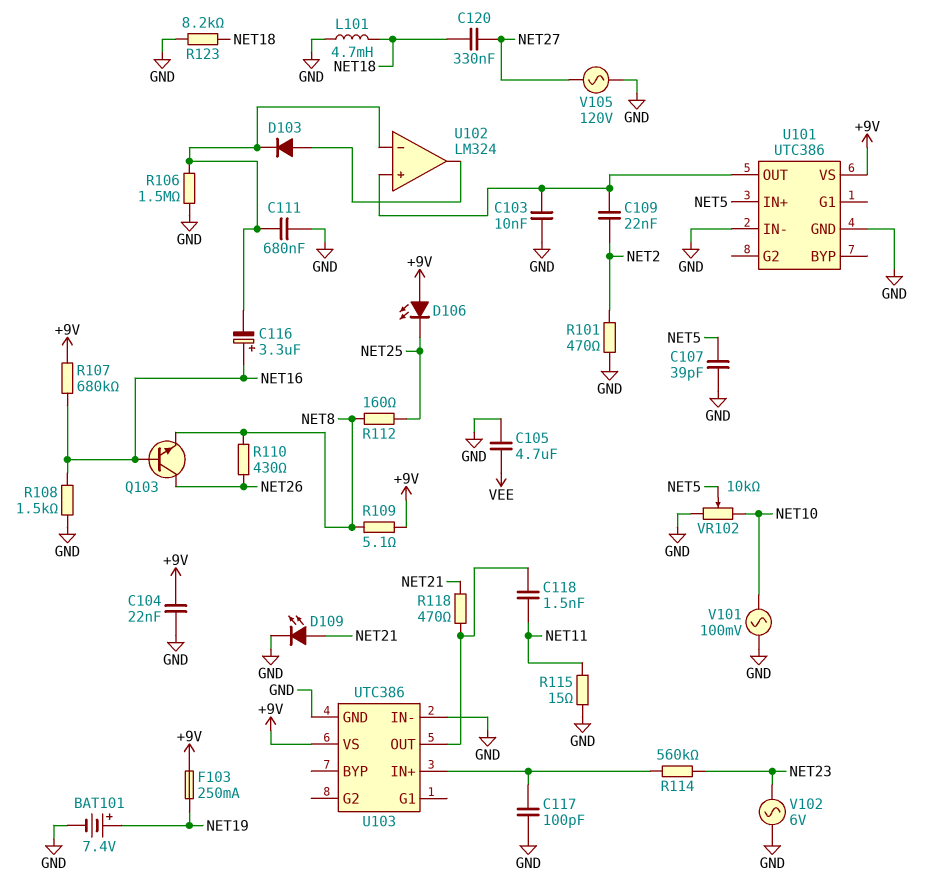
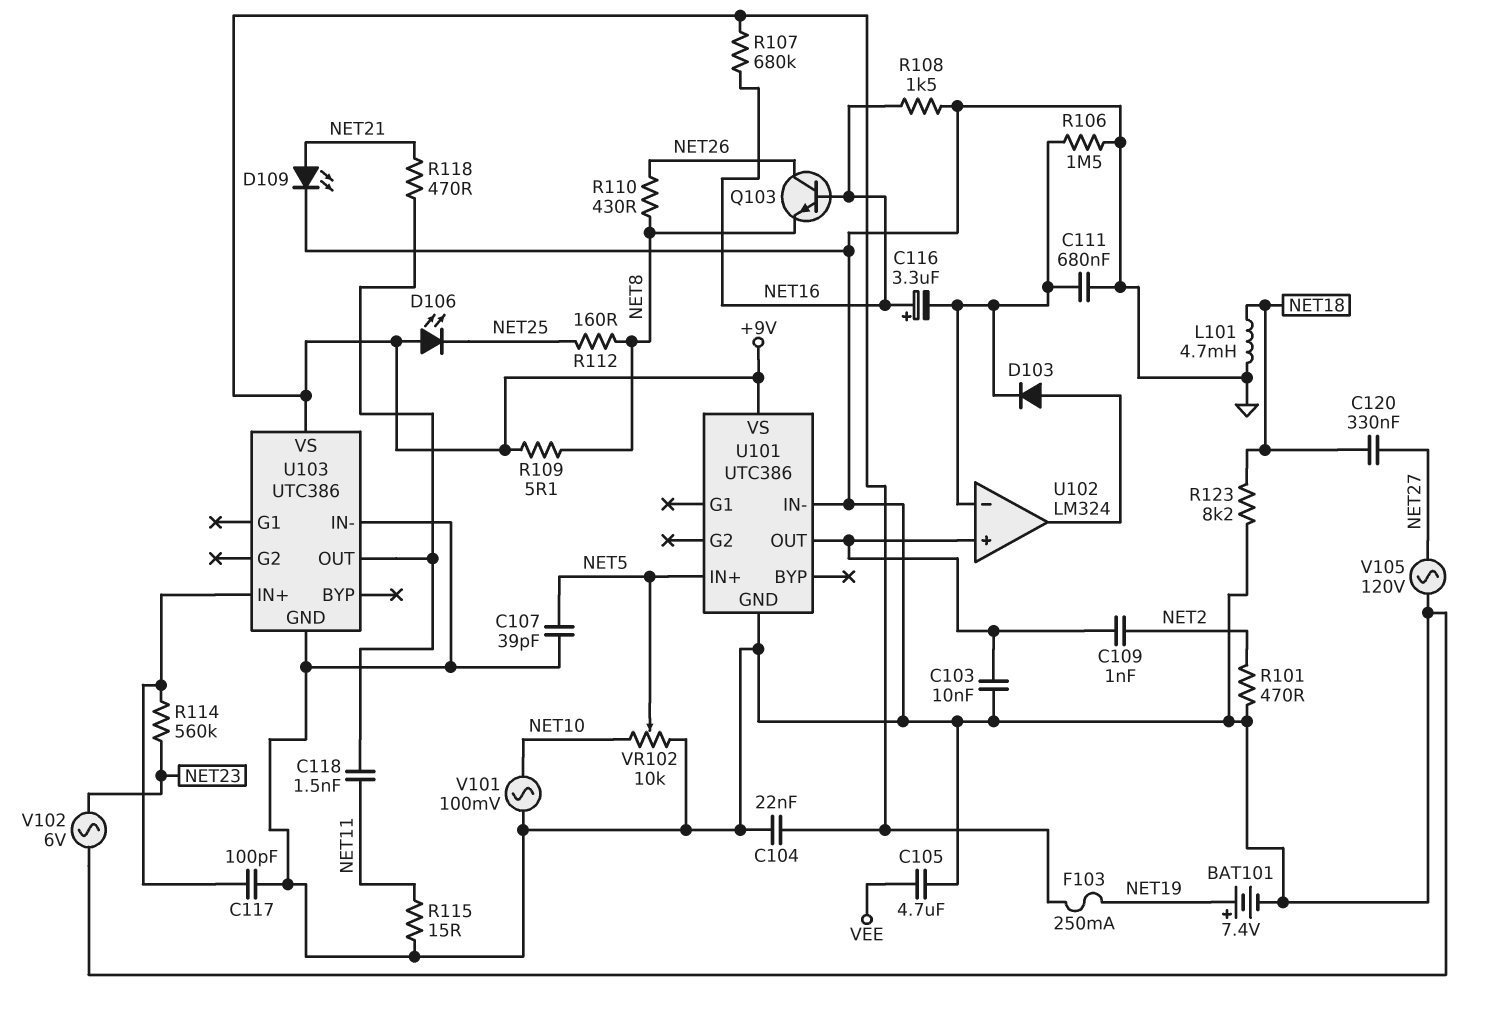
C109: 22nF (NET2, U101/OUT) -> 1nF (NET2, U101/OUT)

